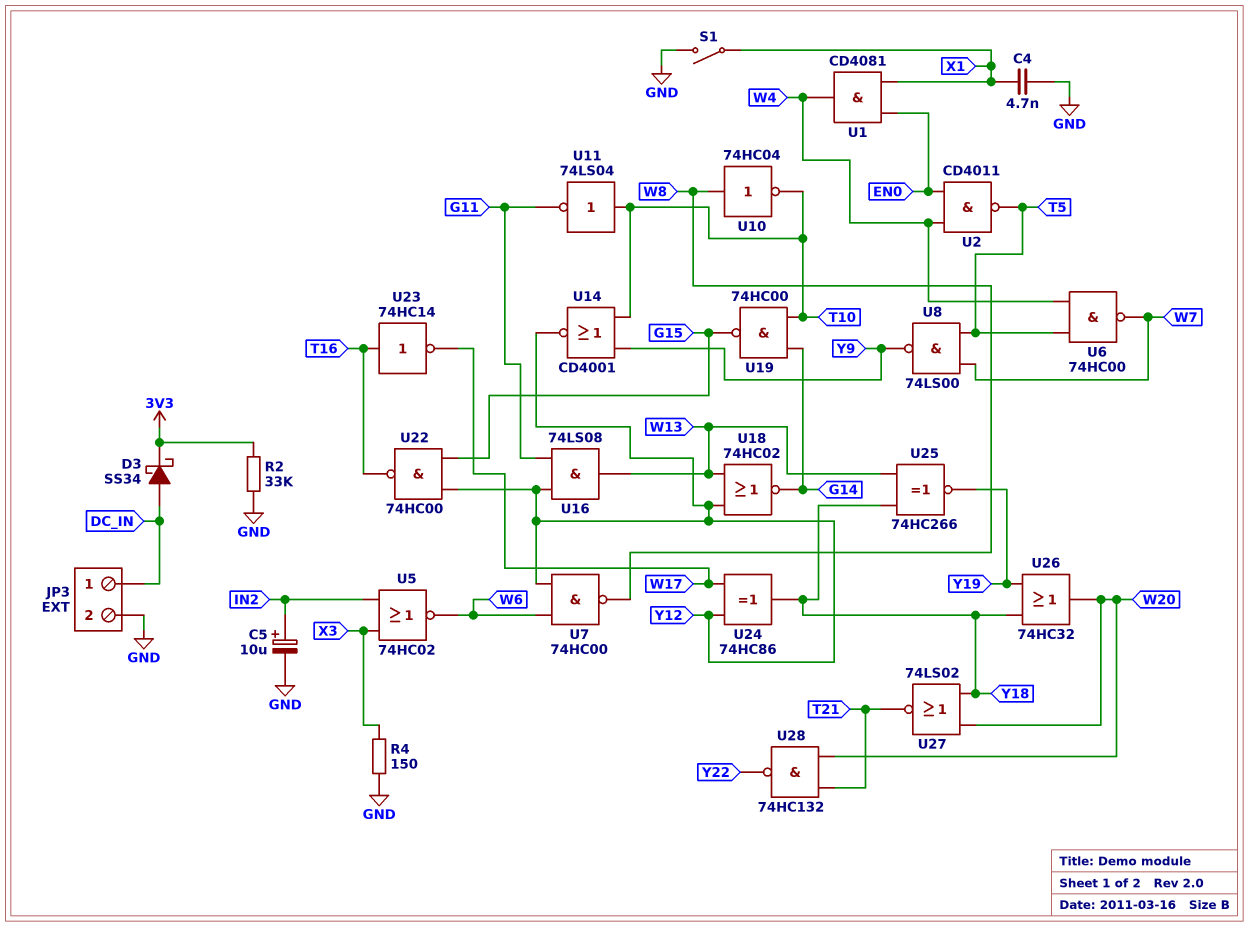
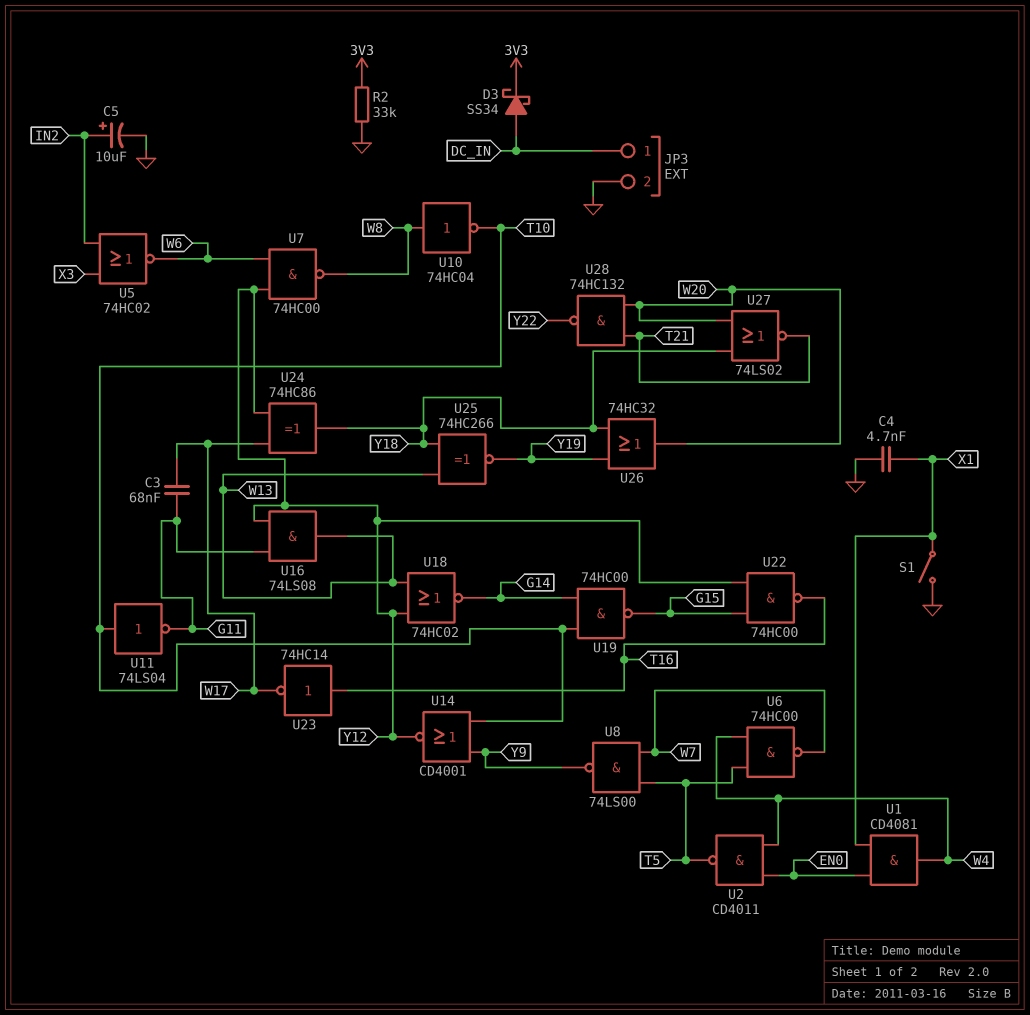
C3: none -> 68nF (G11, W17)
R4: 150 (GND, X3) -> none

